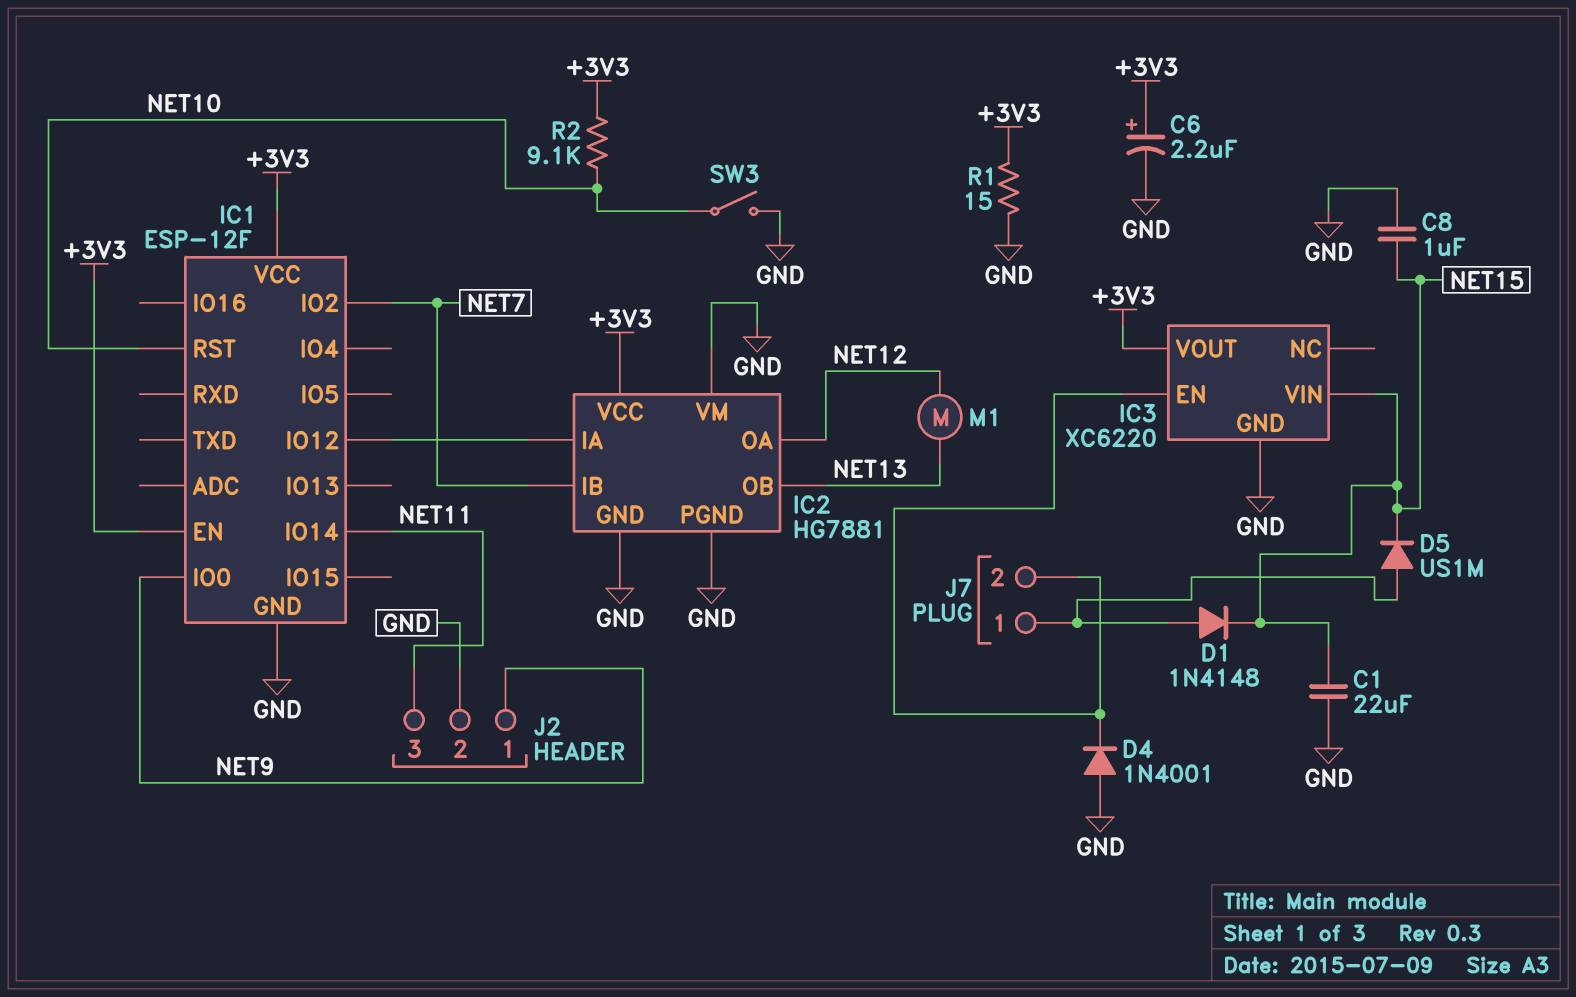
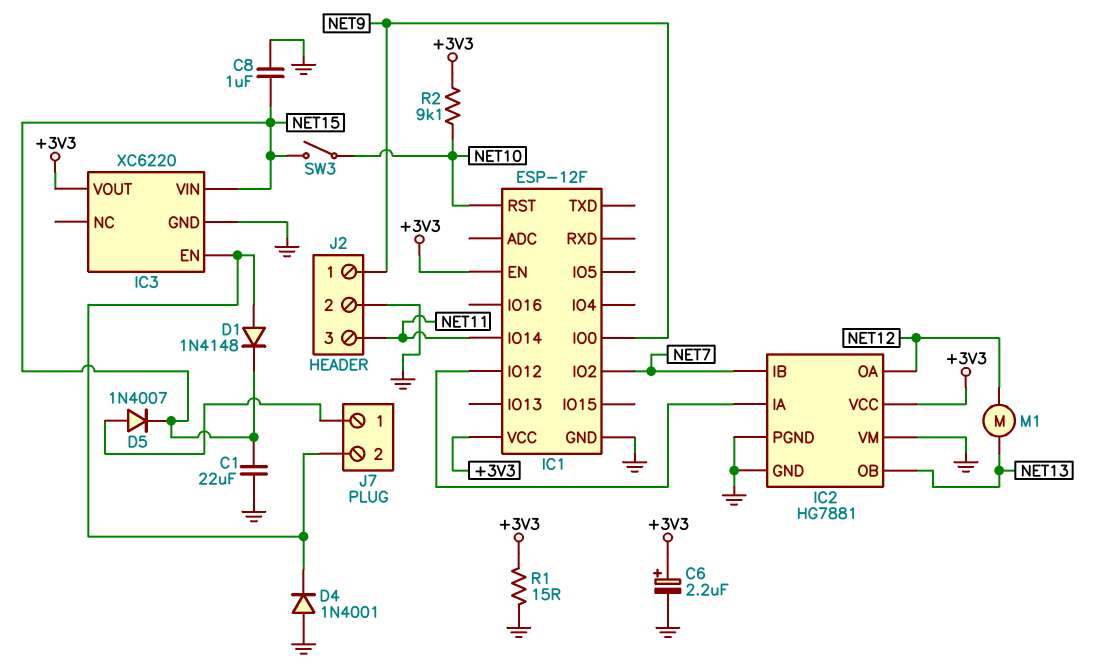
D1: diode 1N4148 (A J7/1, K NET15) -> diode 1N4148 (A IC3/EN, K NET15)
D5: diode US1M (A J7/1, K NET15) -> diode 1N4007 (A J7/1, K NET15)
SW3: switch (GND, NET10) -> switch (NET10, NET15)

